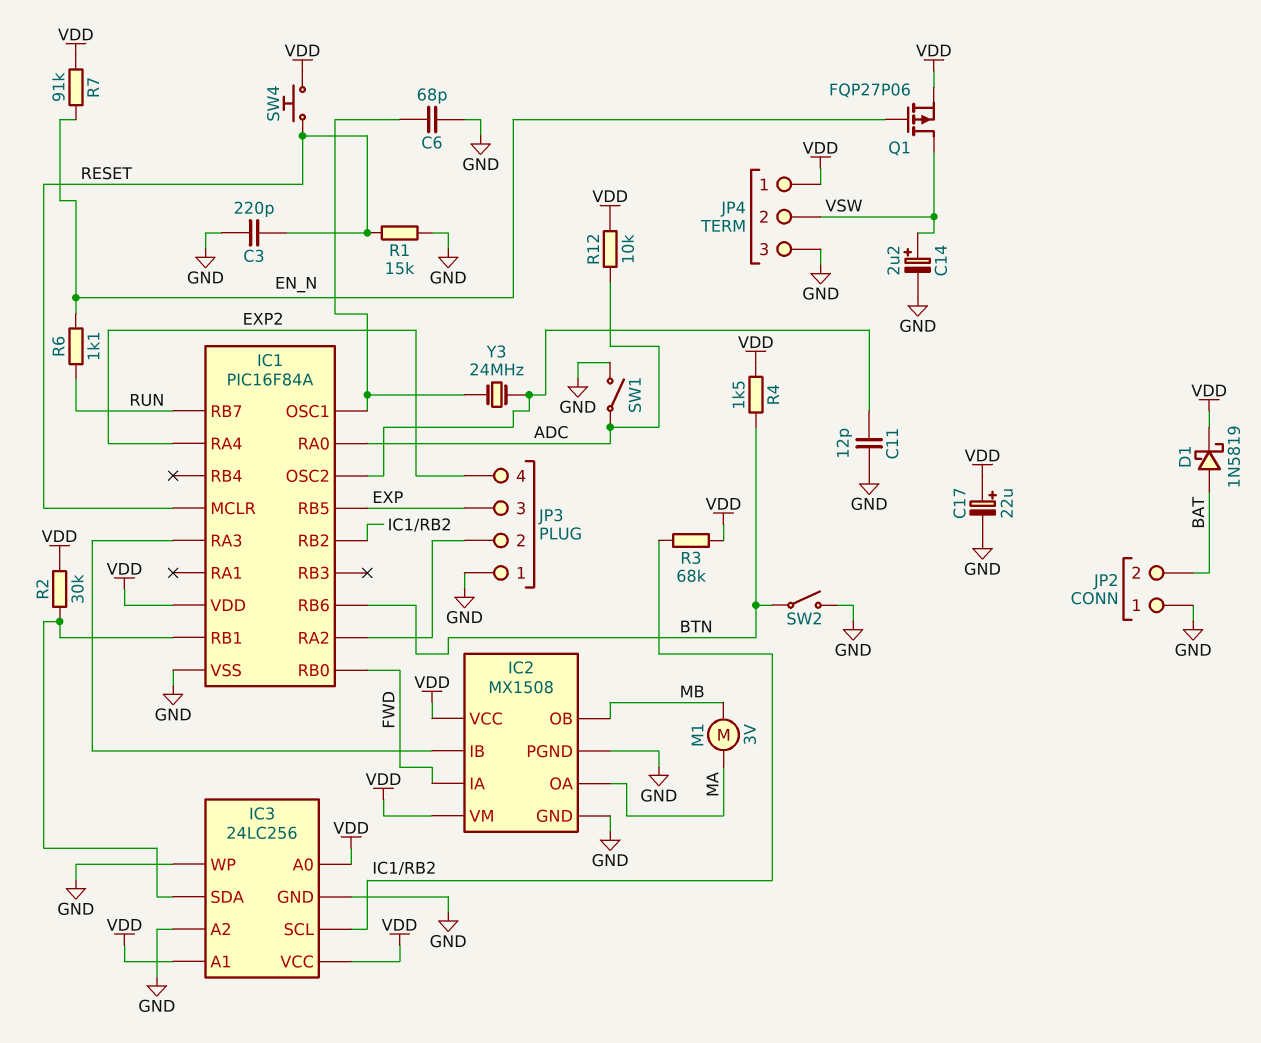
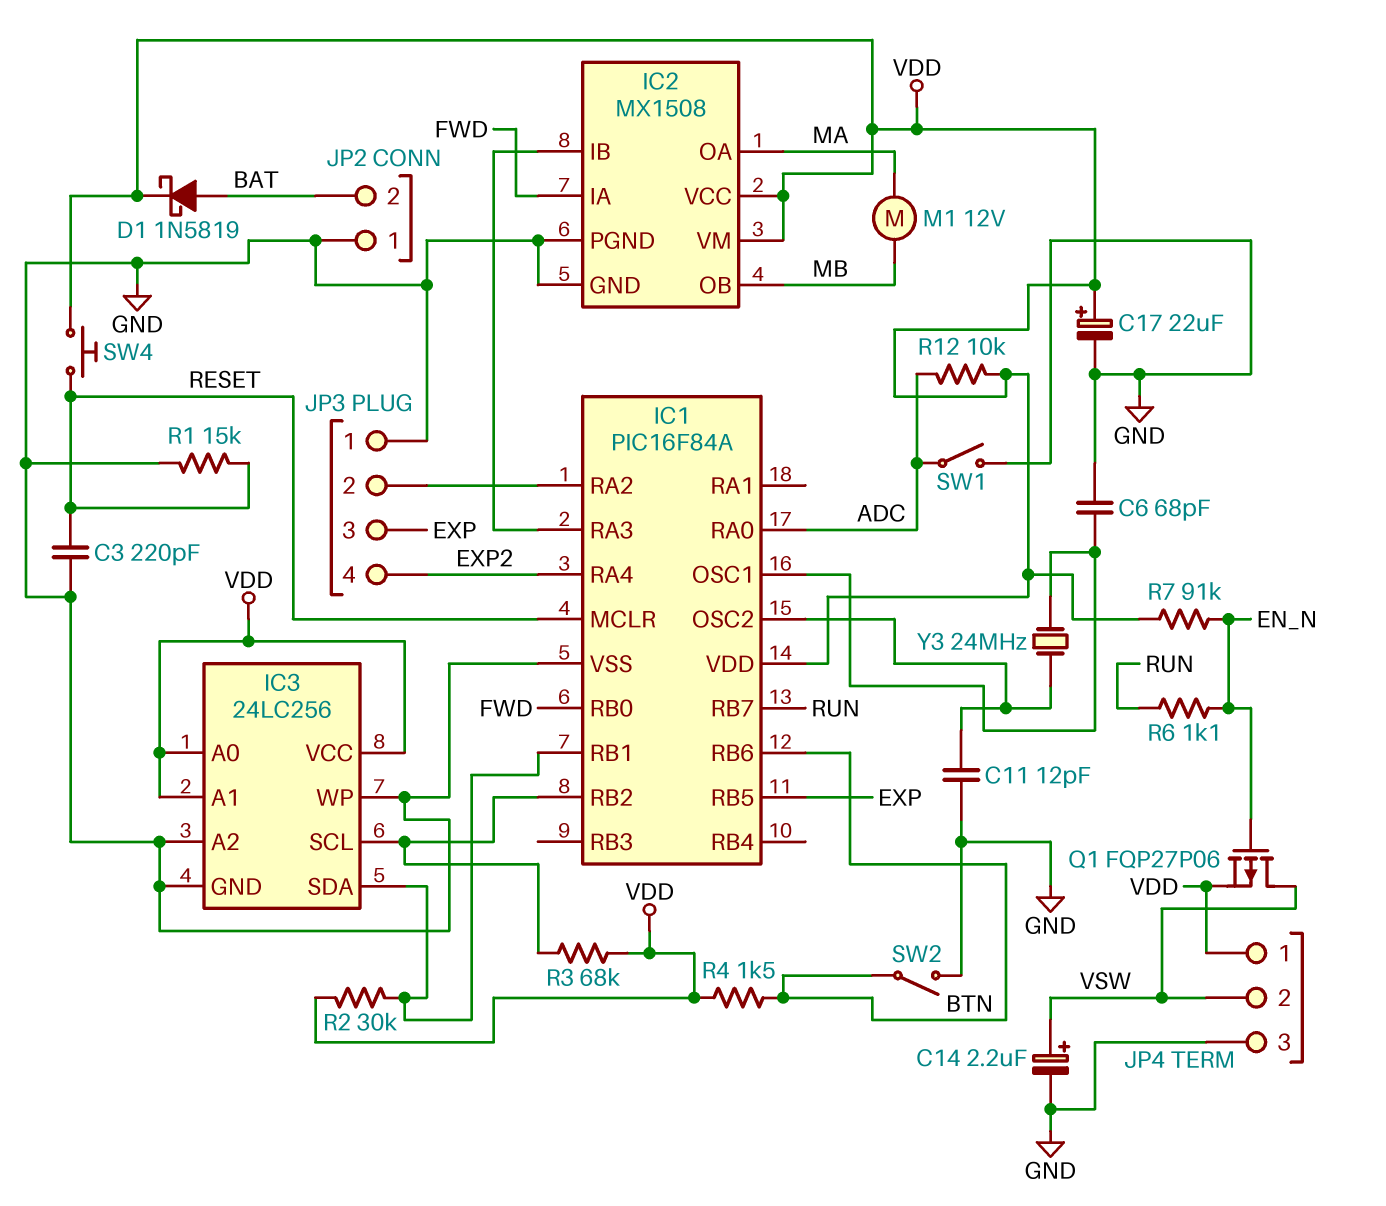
M1: motor 3V (MA, MB) -> motor 12V (MA, MB)

